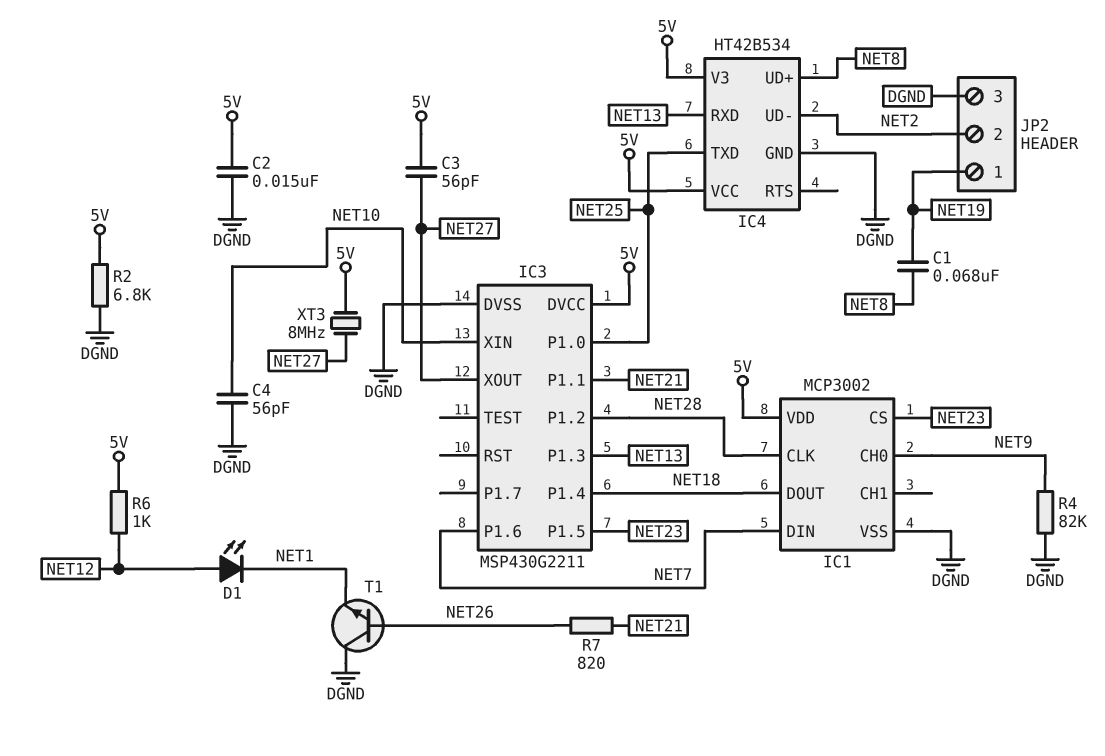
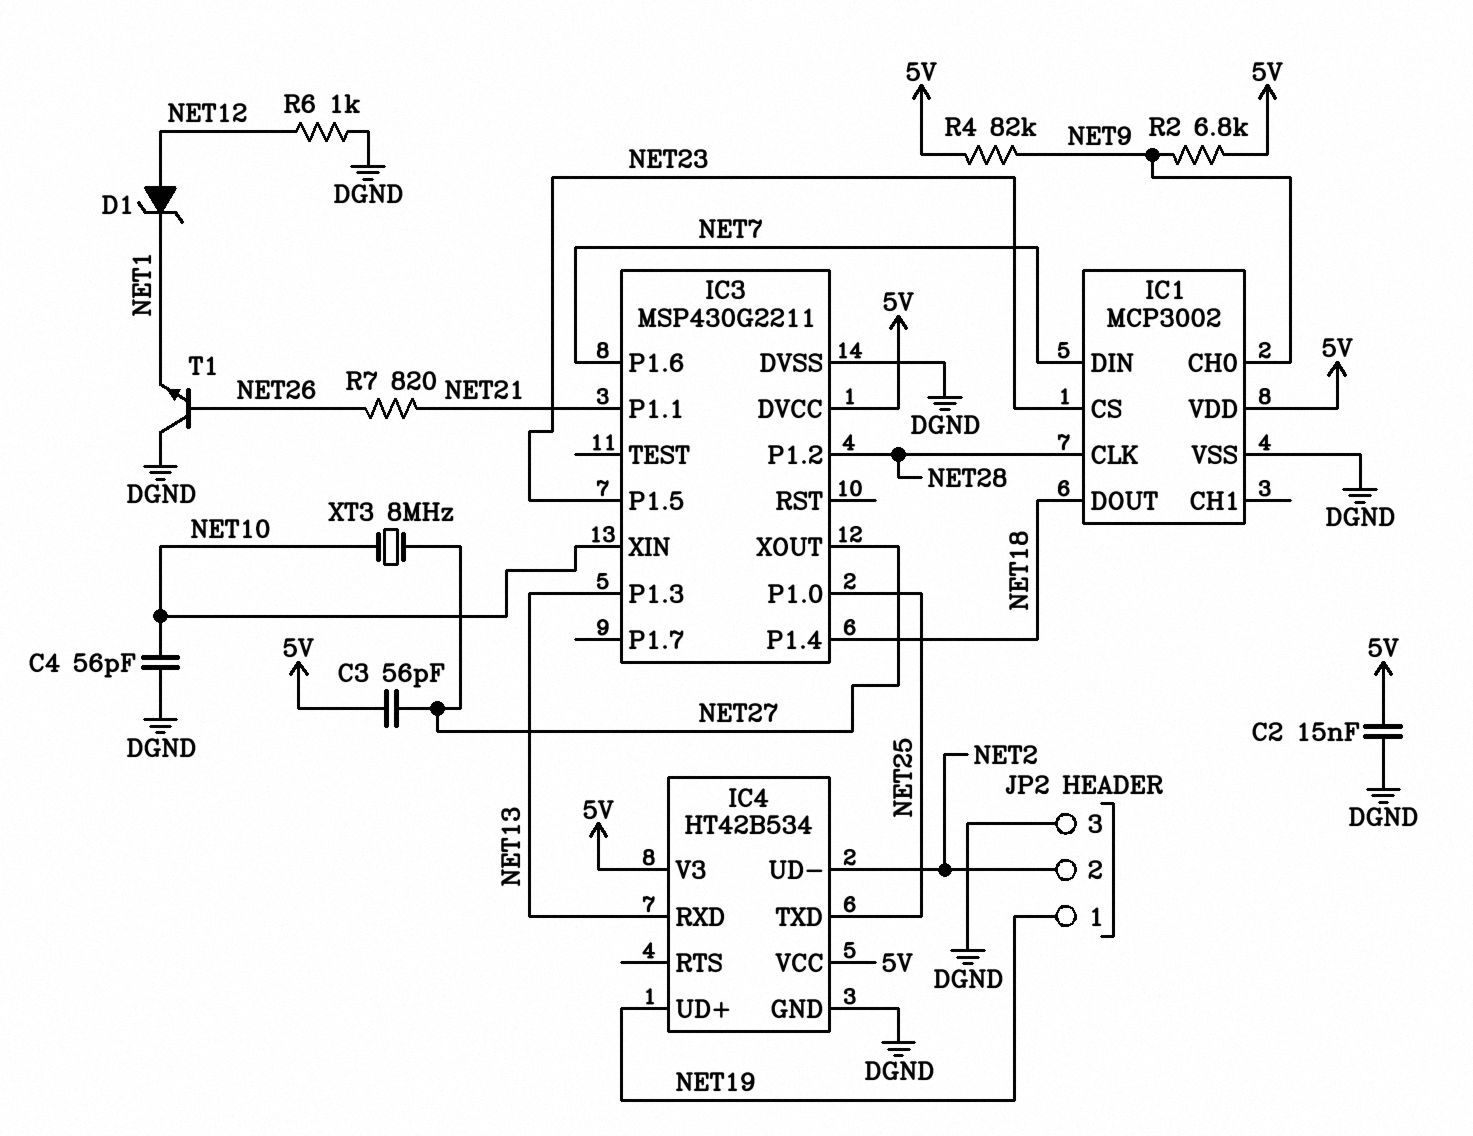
C1: 68nF (NET8, NET19) -> none
D1: LED (A NET12, K NET1) -> zener (A NET12, K NET1)
IC4 pin UD+: NET8 -> NET19
R2: 6.8k (5V, DGND) -> 6.8k (5V, NET9)
R4: 82k (DGND, NET9) -> 82k (5V, NET9)
R6: 1k (5V, NET12) -> 1k (DGND, NET12)
XT3: 8MHz (5V, NET27) -> 8MHz (NET10, NET27)

